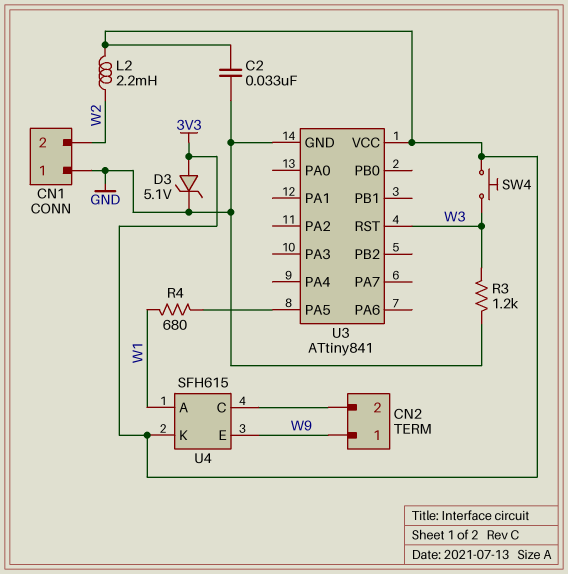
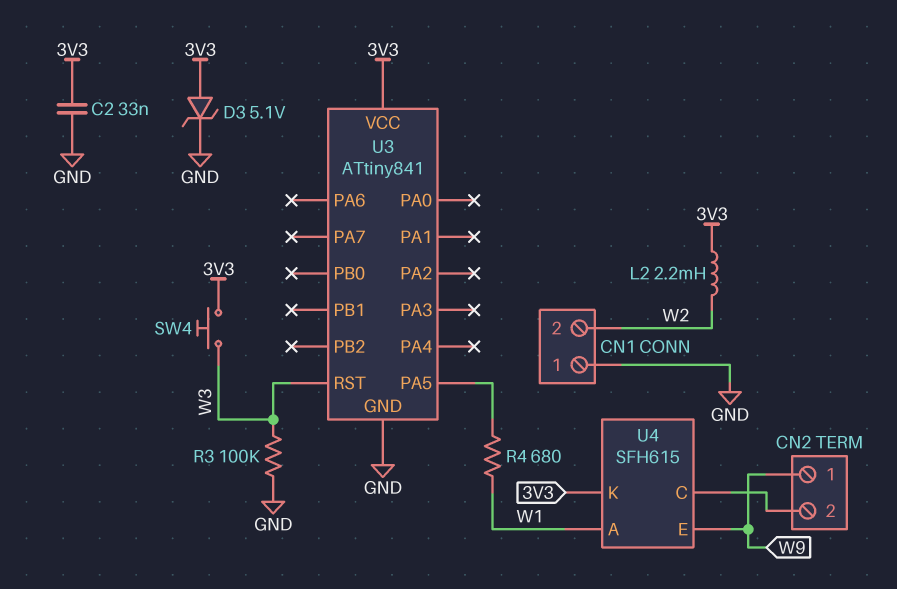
R3: 1.2k (GND, W3) -> 100k (GND, W3)

